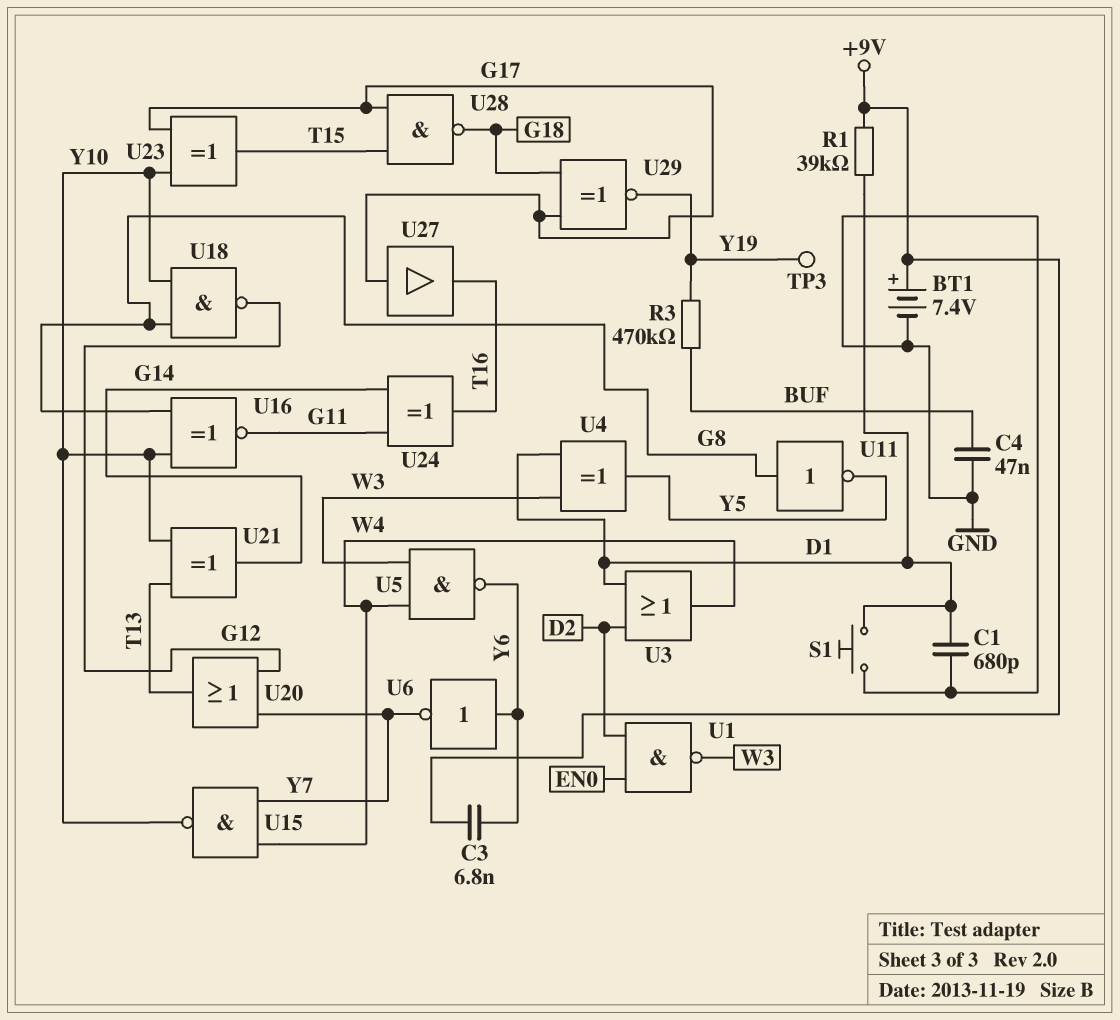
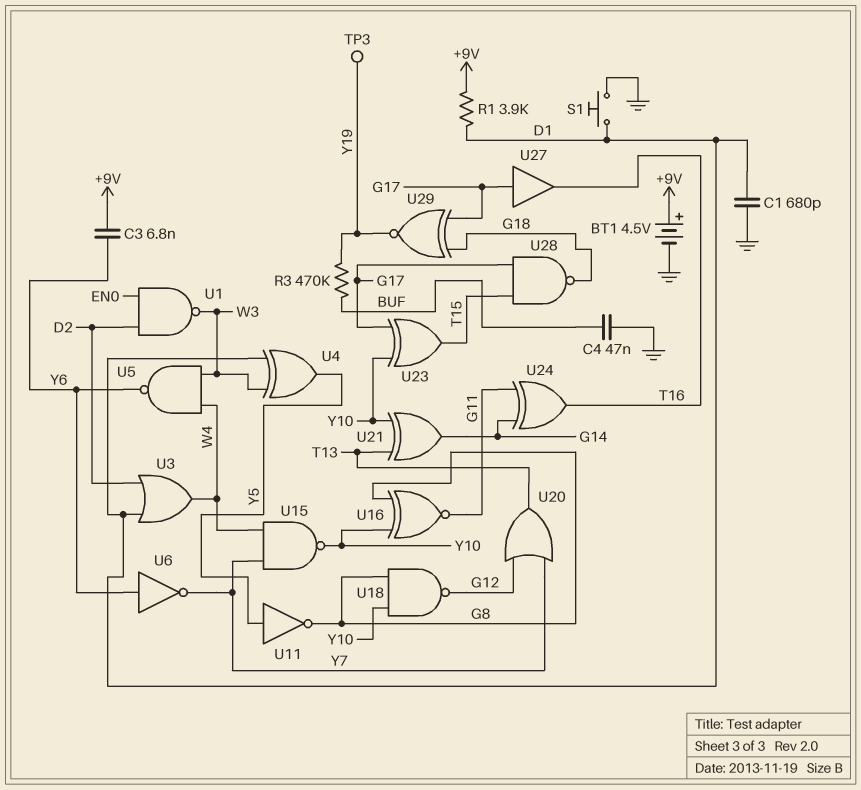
BT1: 7.4V (plus +9V, minus GND) -> 4.5V (plus +9V, minus GND)
R1: 39k (+9V, D1) -> 3.9k (+9V, D1)
U11: NOT (in G8, out Y5) -> NOT (in Y5, out G8)

